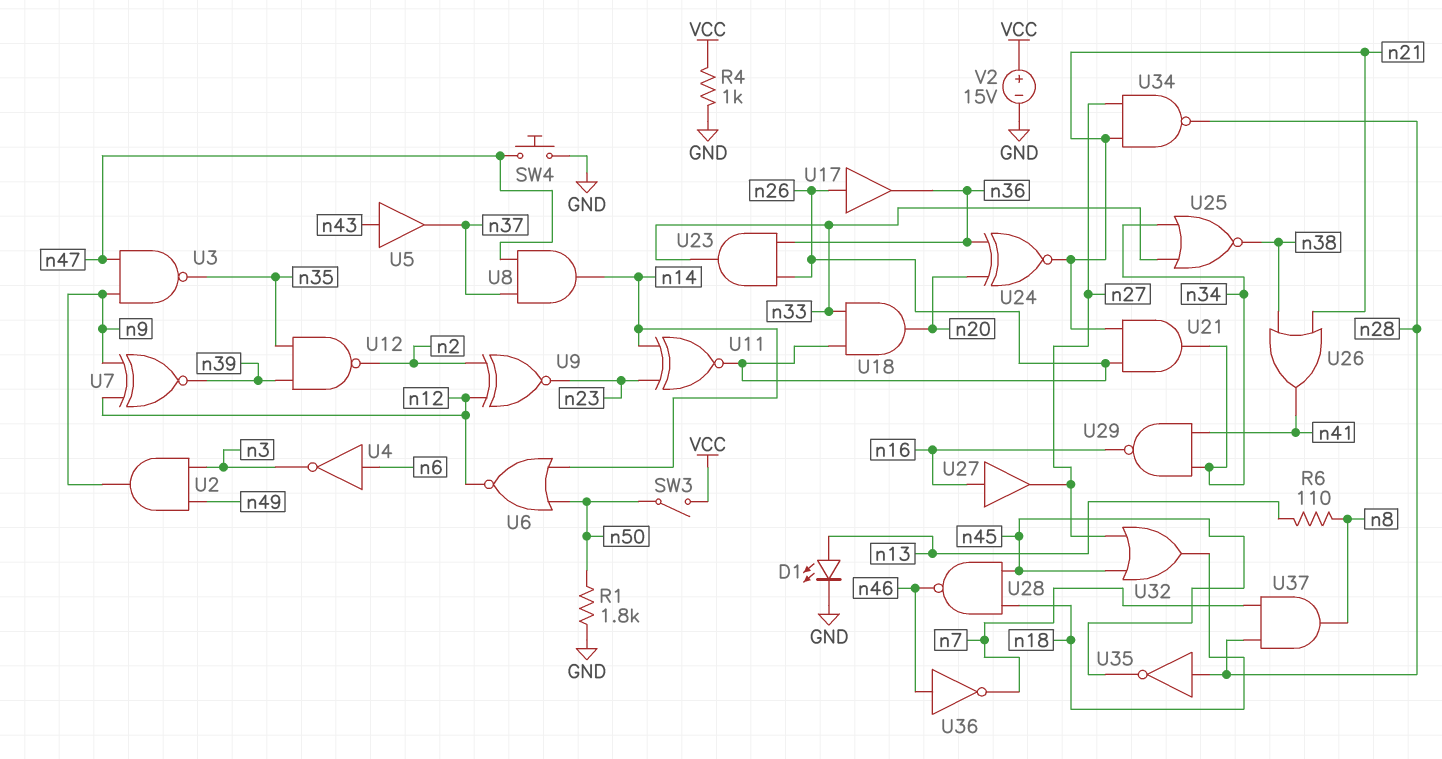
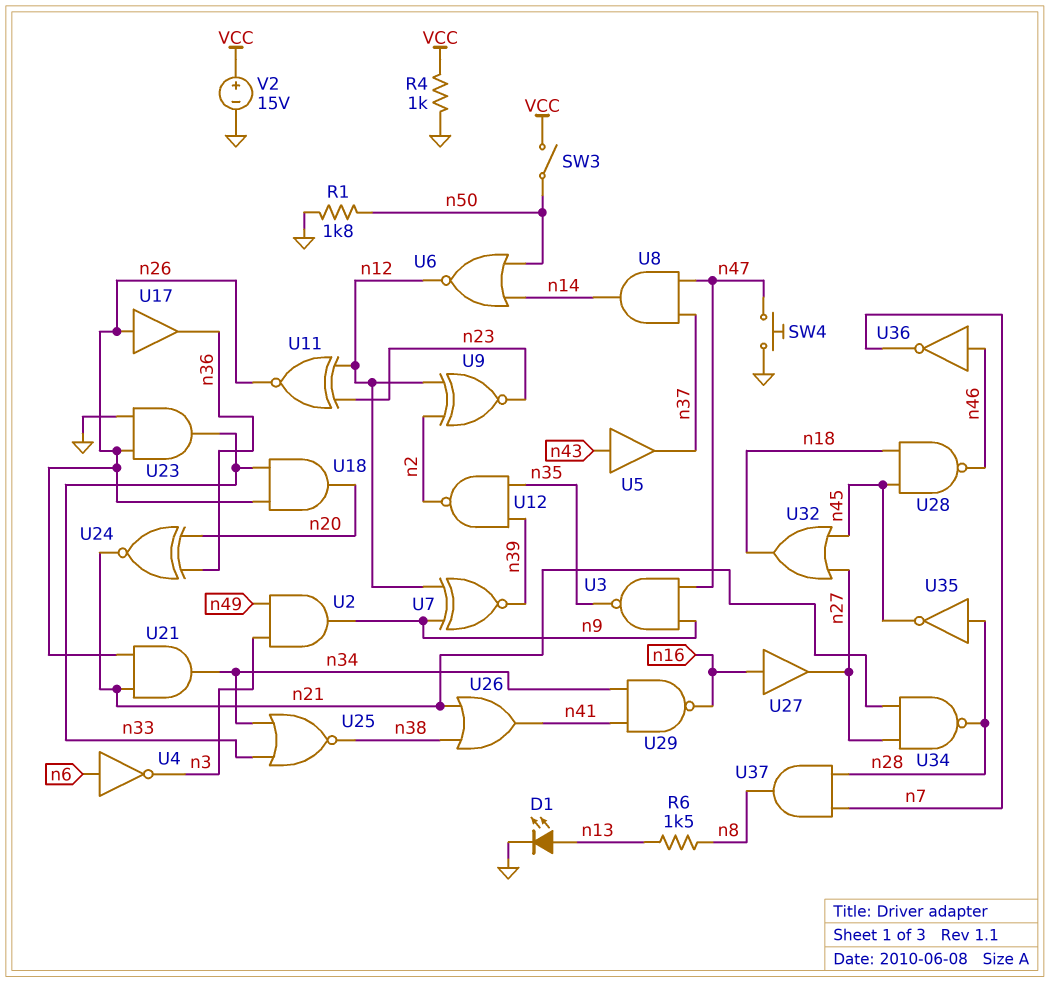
R6: 110 (n8, n13) -> 1.5k (n8, n13)
U11: XNOR (in n14, in n23, out n26) -> XNOR (in n12, in n23, out n26)
U23: AND (in n26, in n36, out n33) -> AND (in GND, in n26, out n33)

